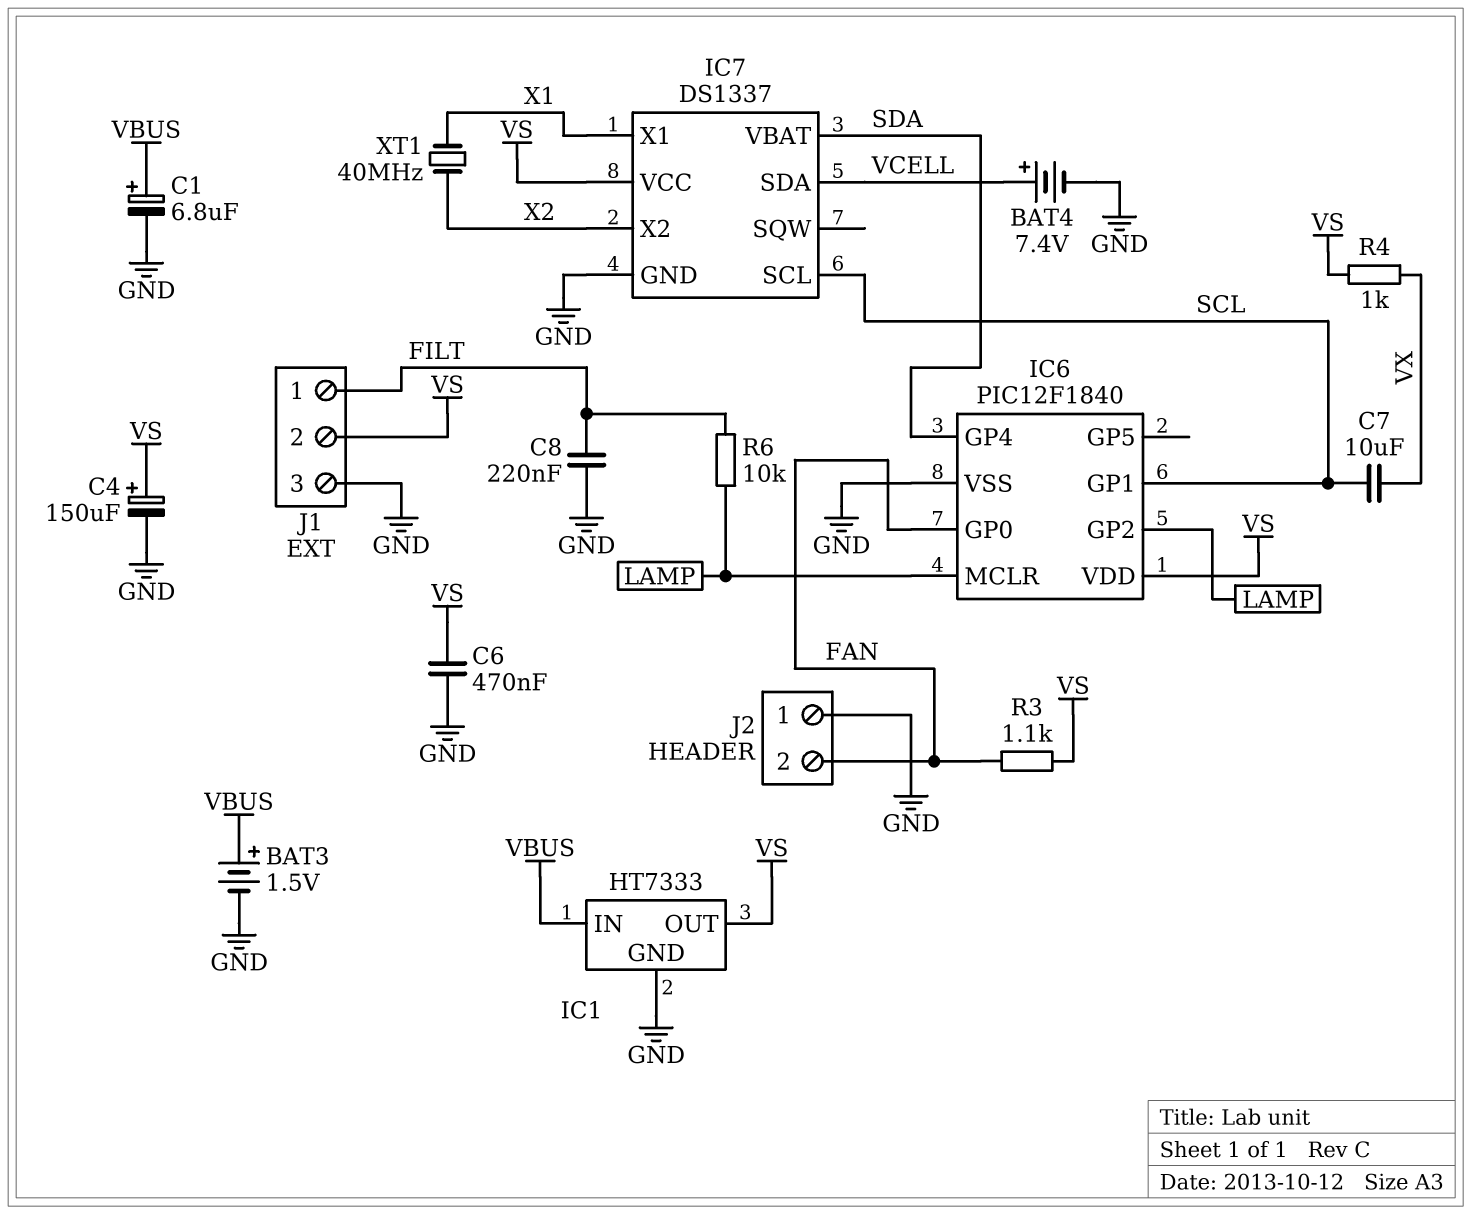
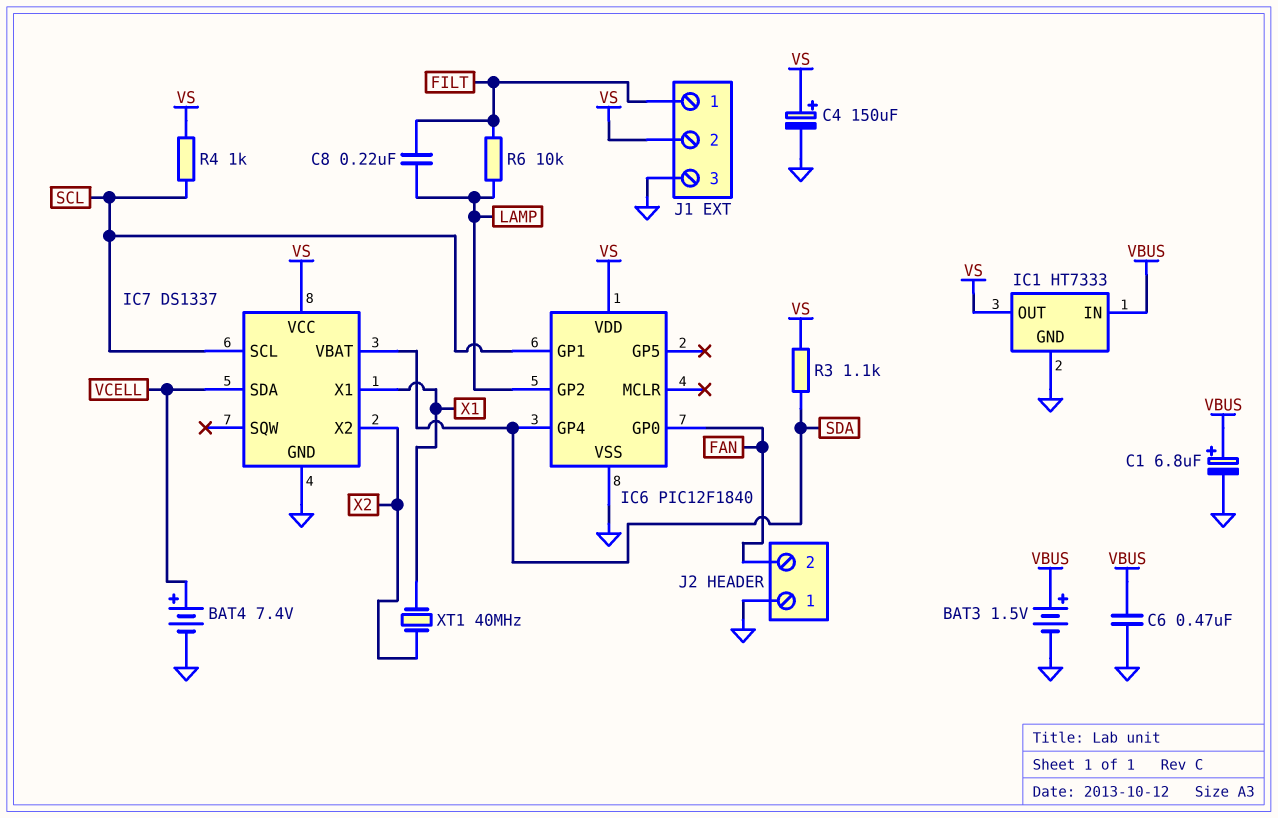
C6: 470nF (GND, VS) -> 470nF (GND, VBUS)
C7: 10uF (SCL, VX) -> none
C8: 220nF (FILT, GND) -> 220nF (FILT, LAMP)
IC6 pin MCLR: LAMP -> none
R3: 1.1k (FAN, VS) -> 1.1k (SDA, VS)
R4: 1k (VS, VX) -> 1k (SCL, VS)

